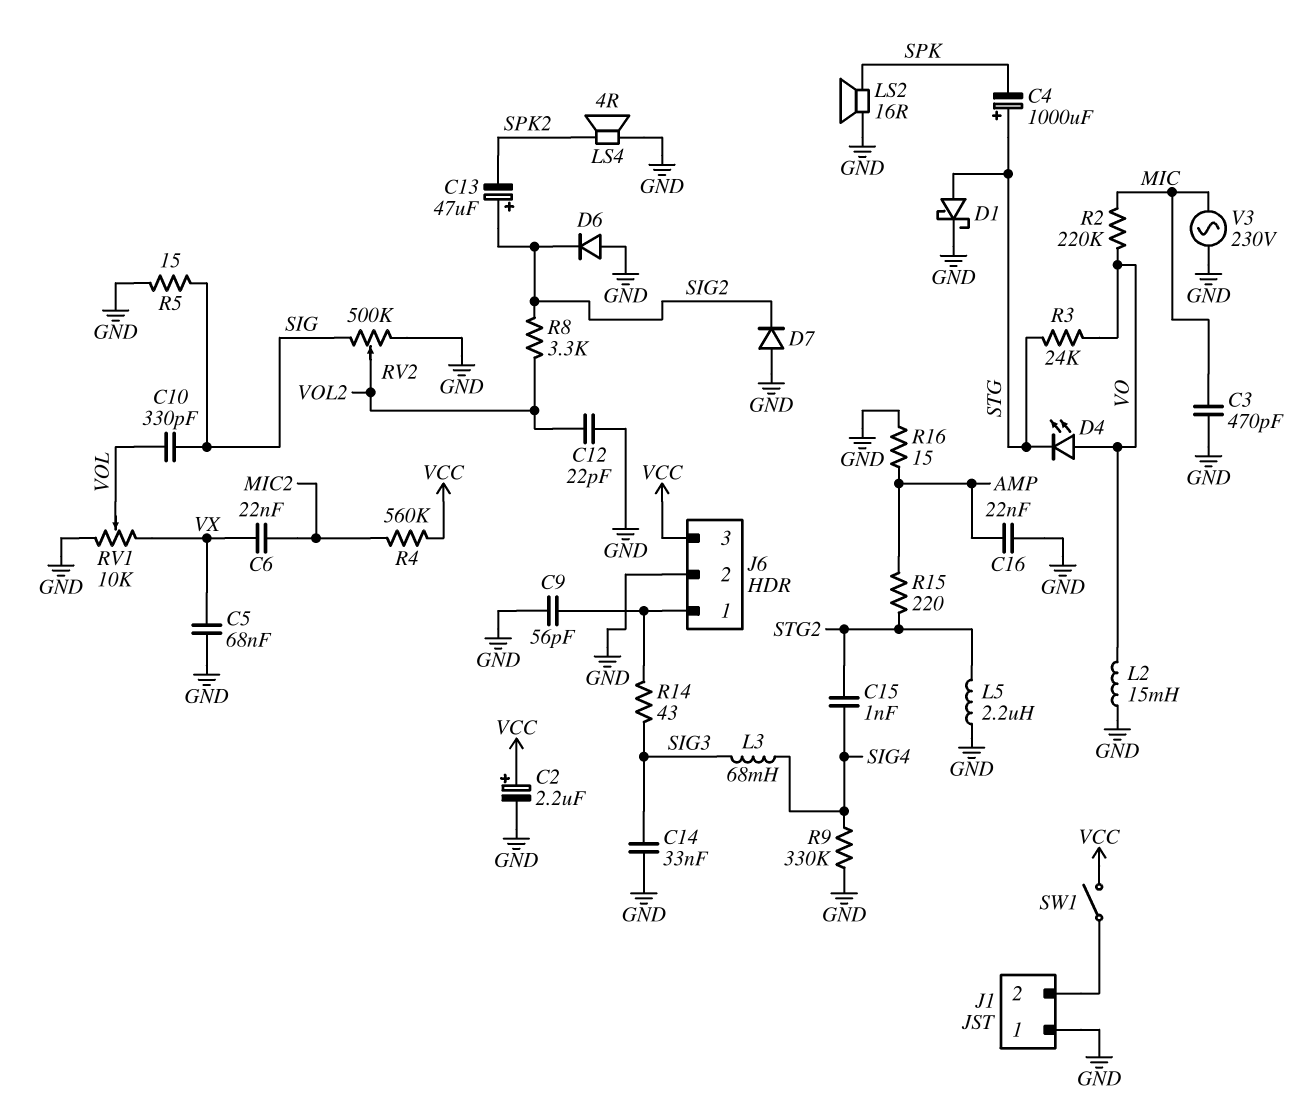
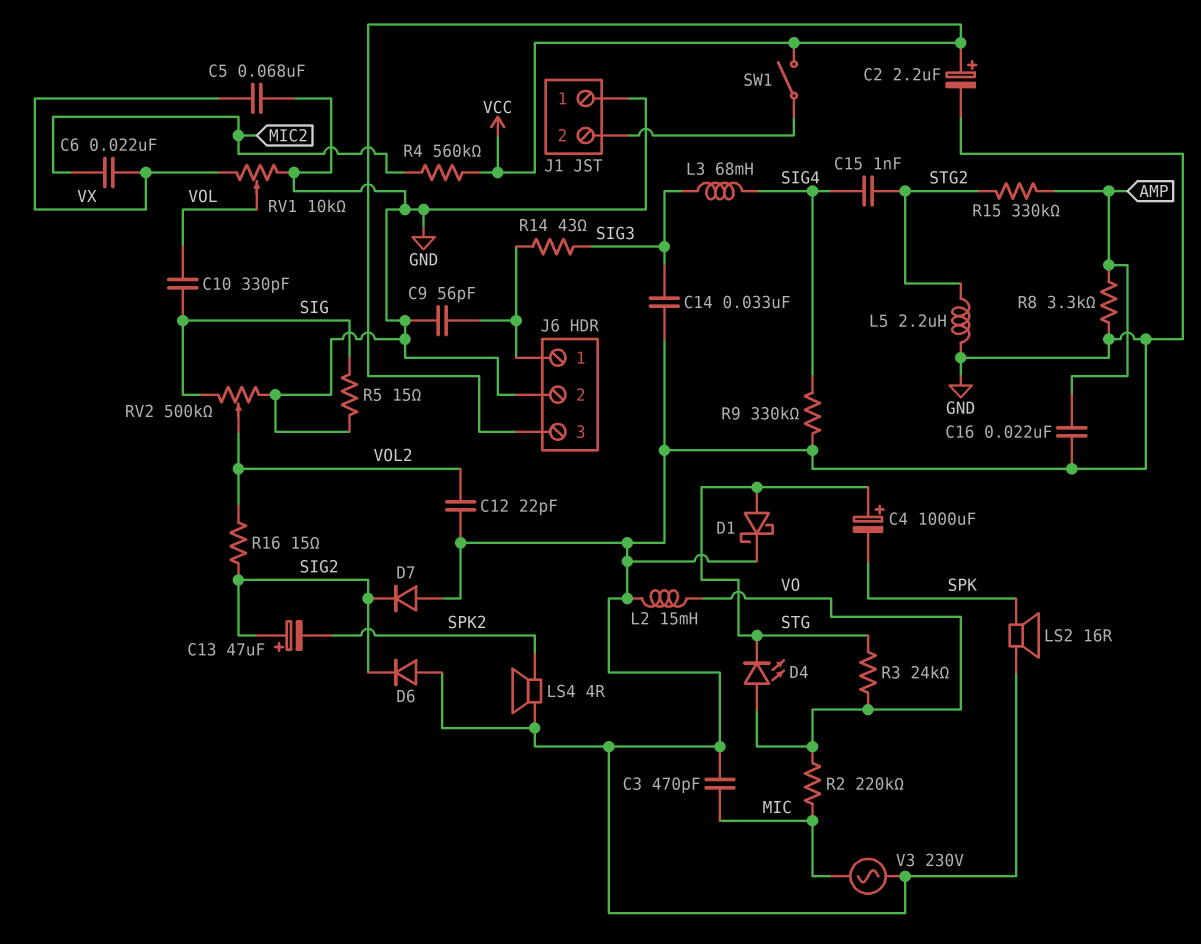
R8: 3.3k (SIG2, VOL2) -> 3.3k (AMP, GND)
R15: 220 (AMP, STG2) -> 330k (AMP, STG2)
R16: 15 (AMP, GND) -> 15 (SIG2, VOL2)

